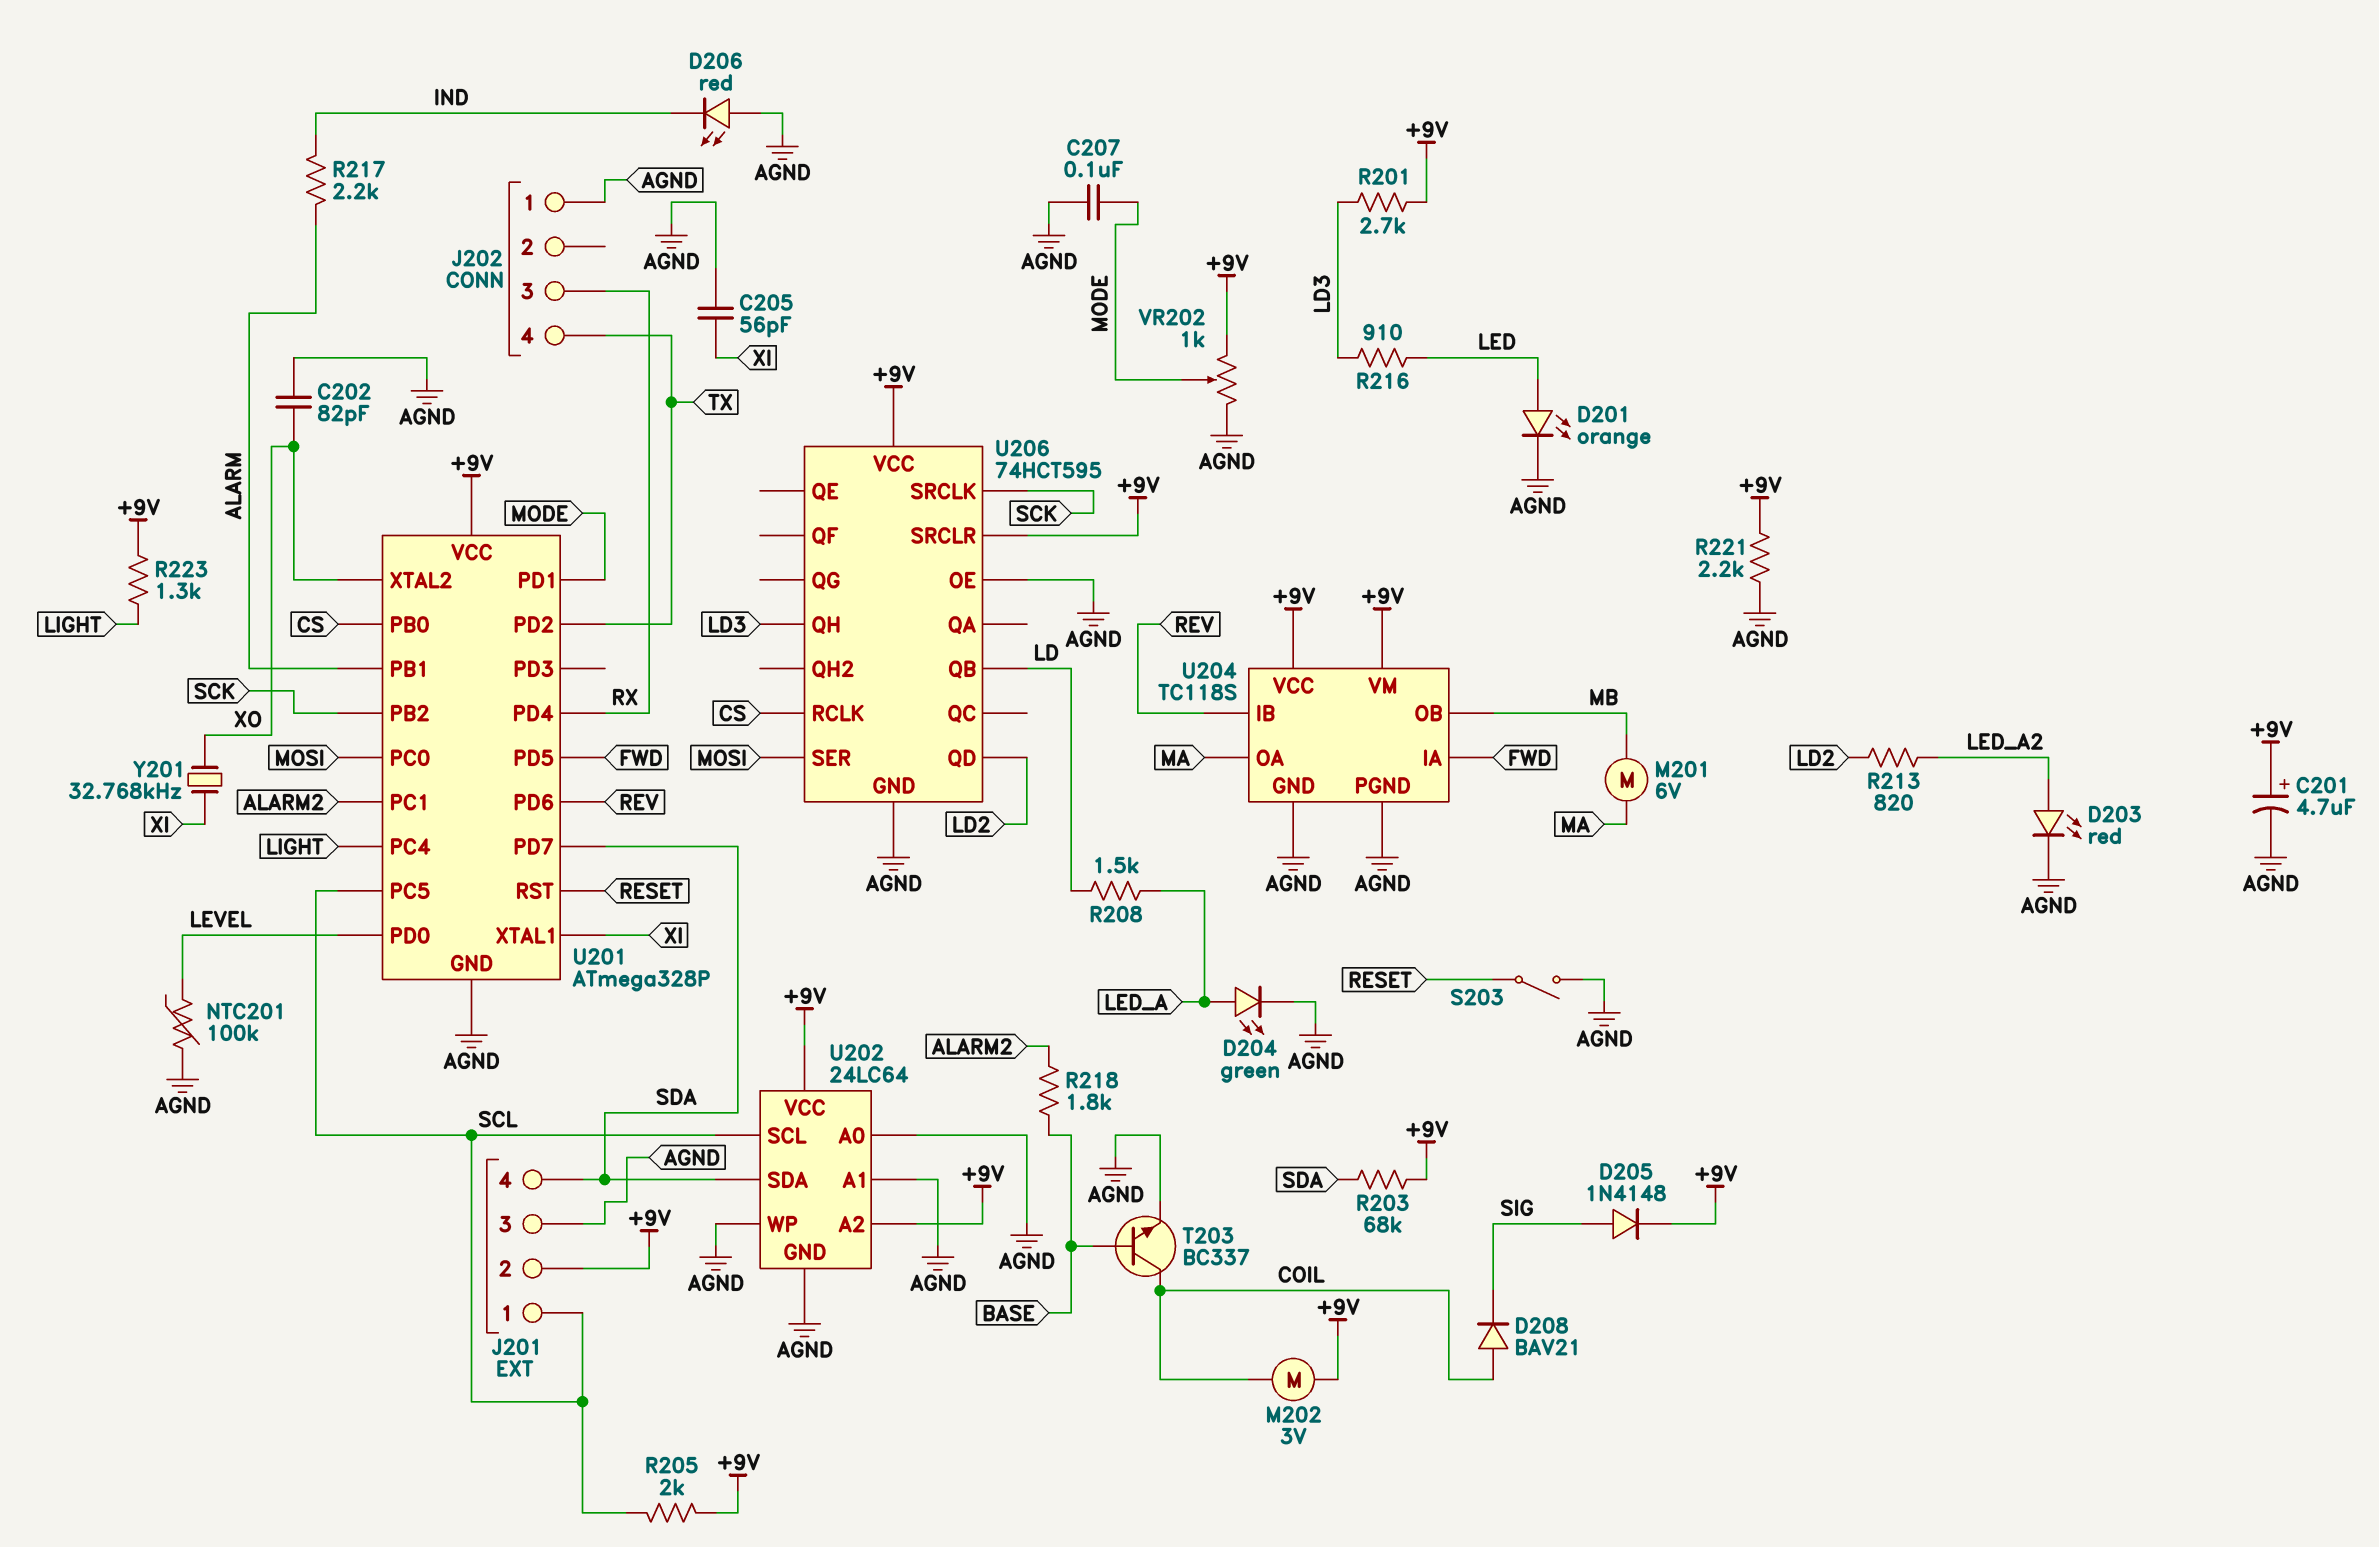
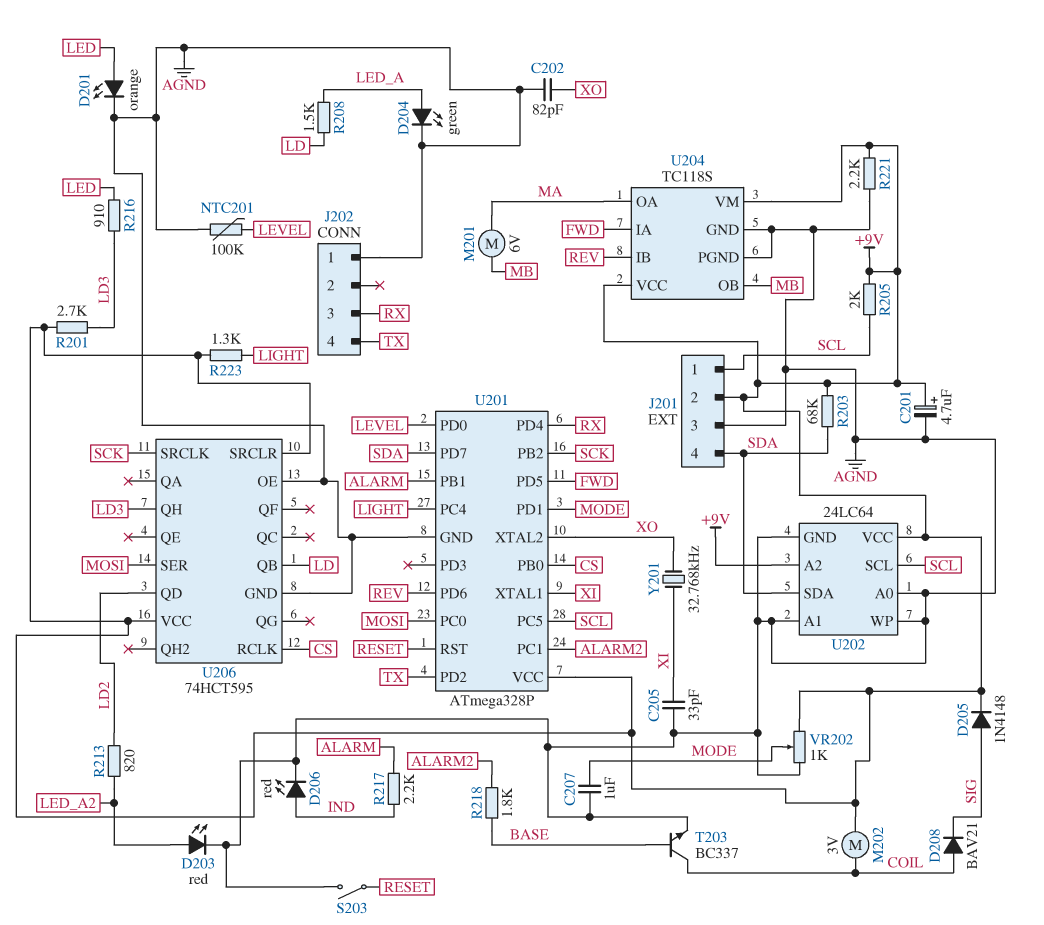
C205: 56pF (AGND, XI) -> 33pF (AGND, XI)
C207: 100nF (AGND, MODE) -> 1uF (AGND, MODE)
D206: LED red (A AGND, K IND) -> LED red (A IND, K AGND)

